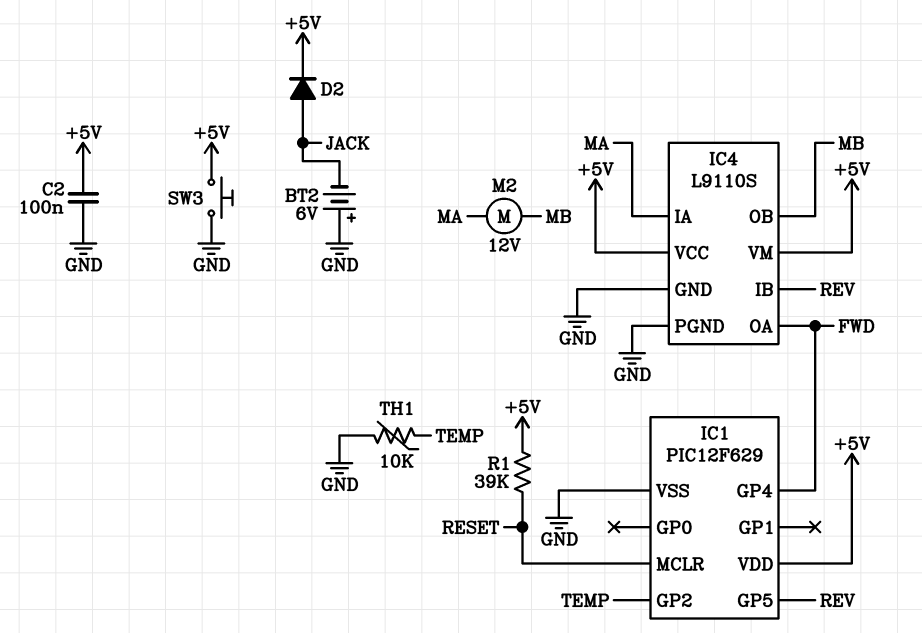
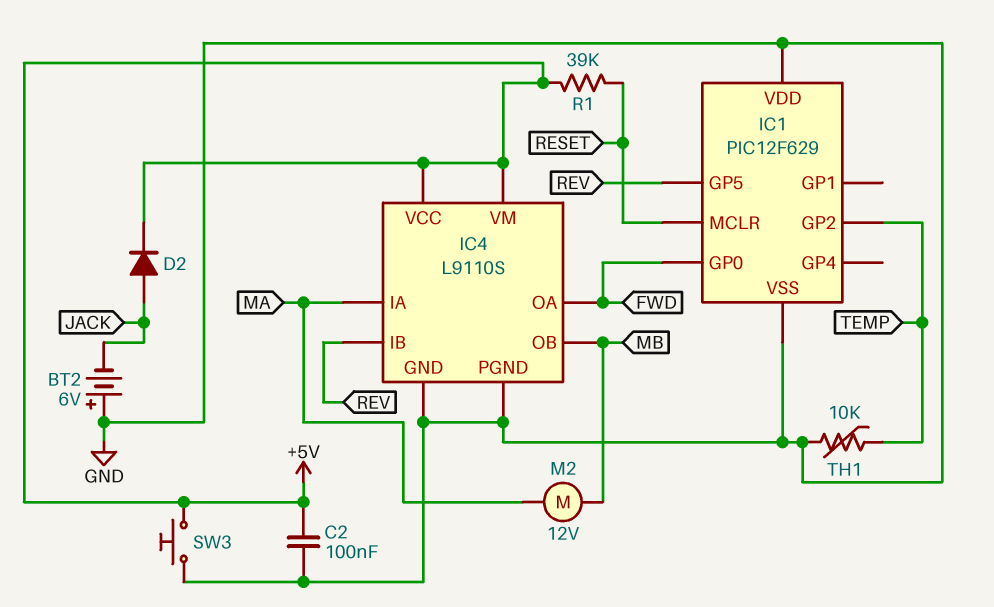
IC1 pin GP0: none -> FWD
IC1 pin GP4: FWD -> none
IC1 pin VDD: +5V -> GND

